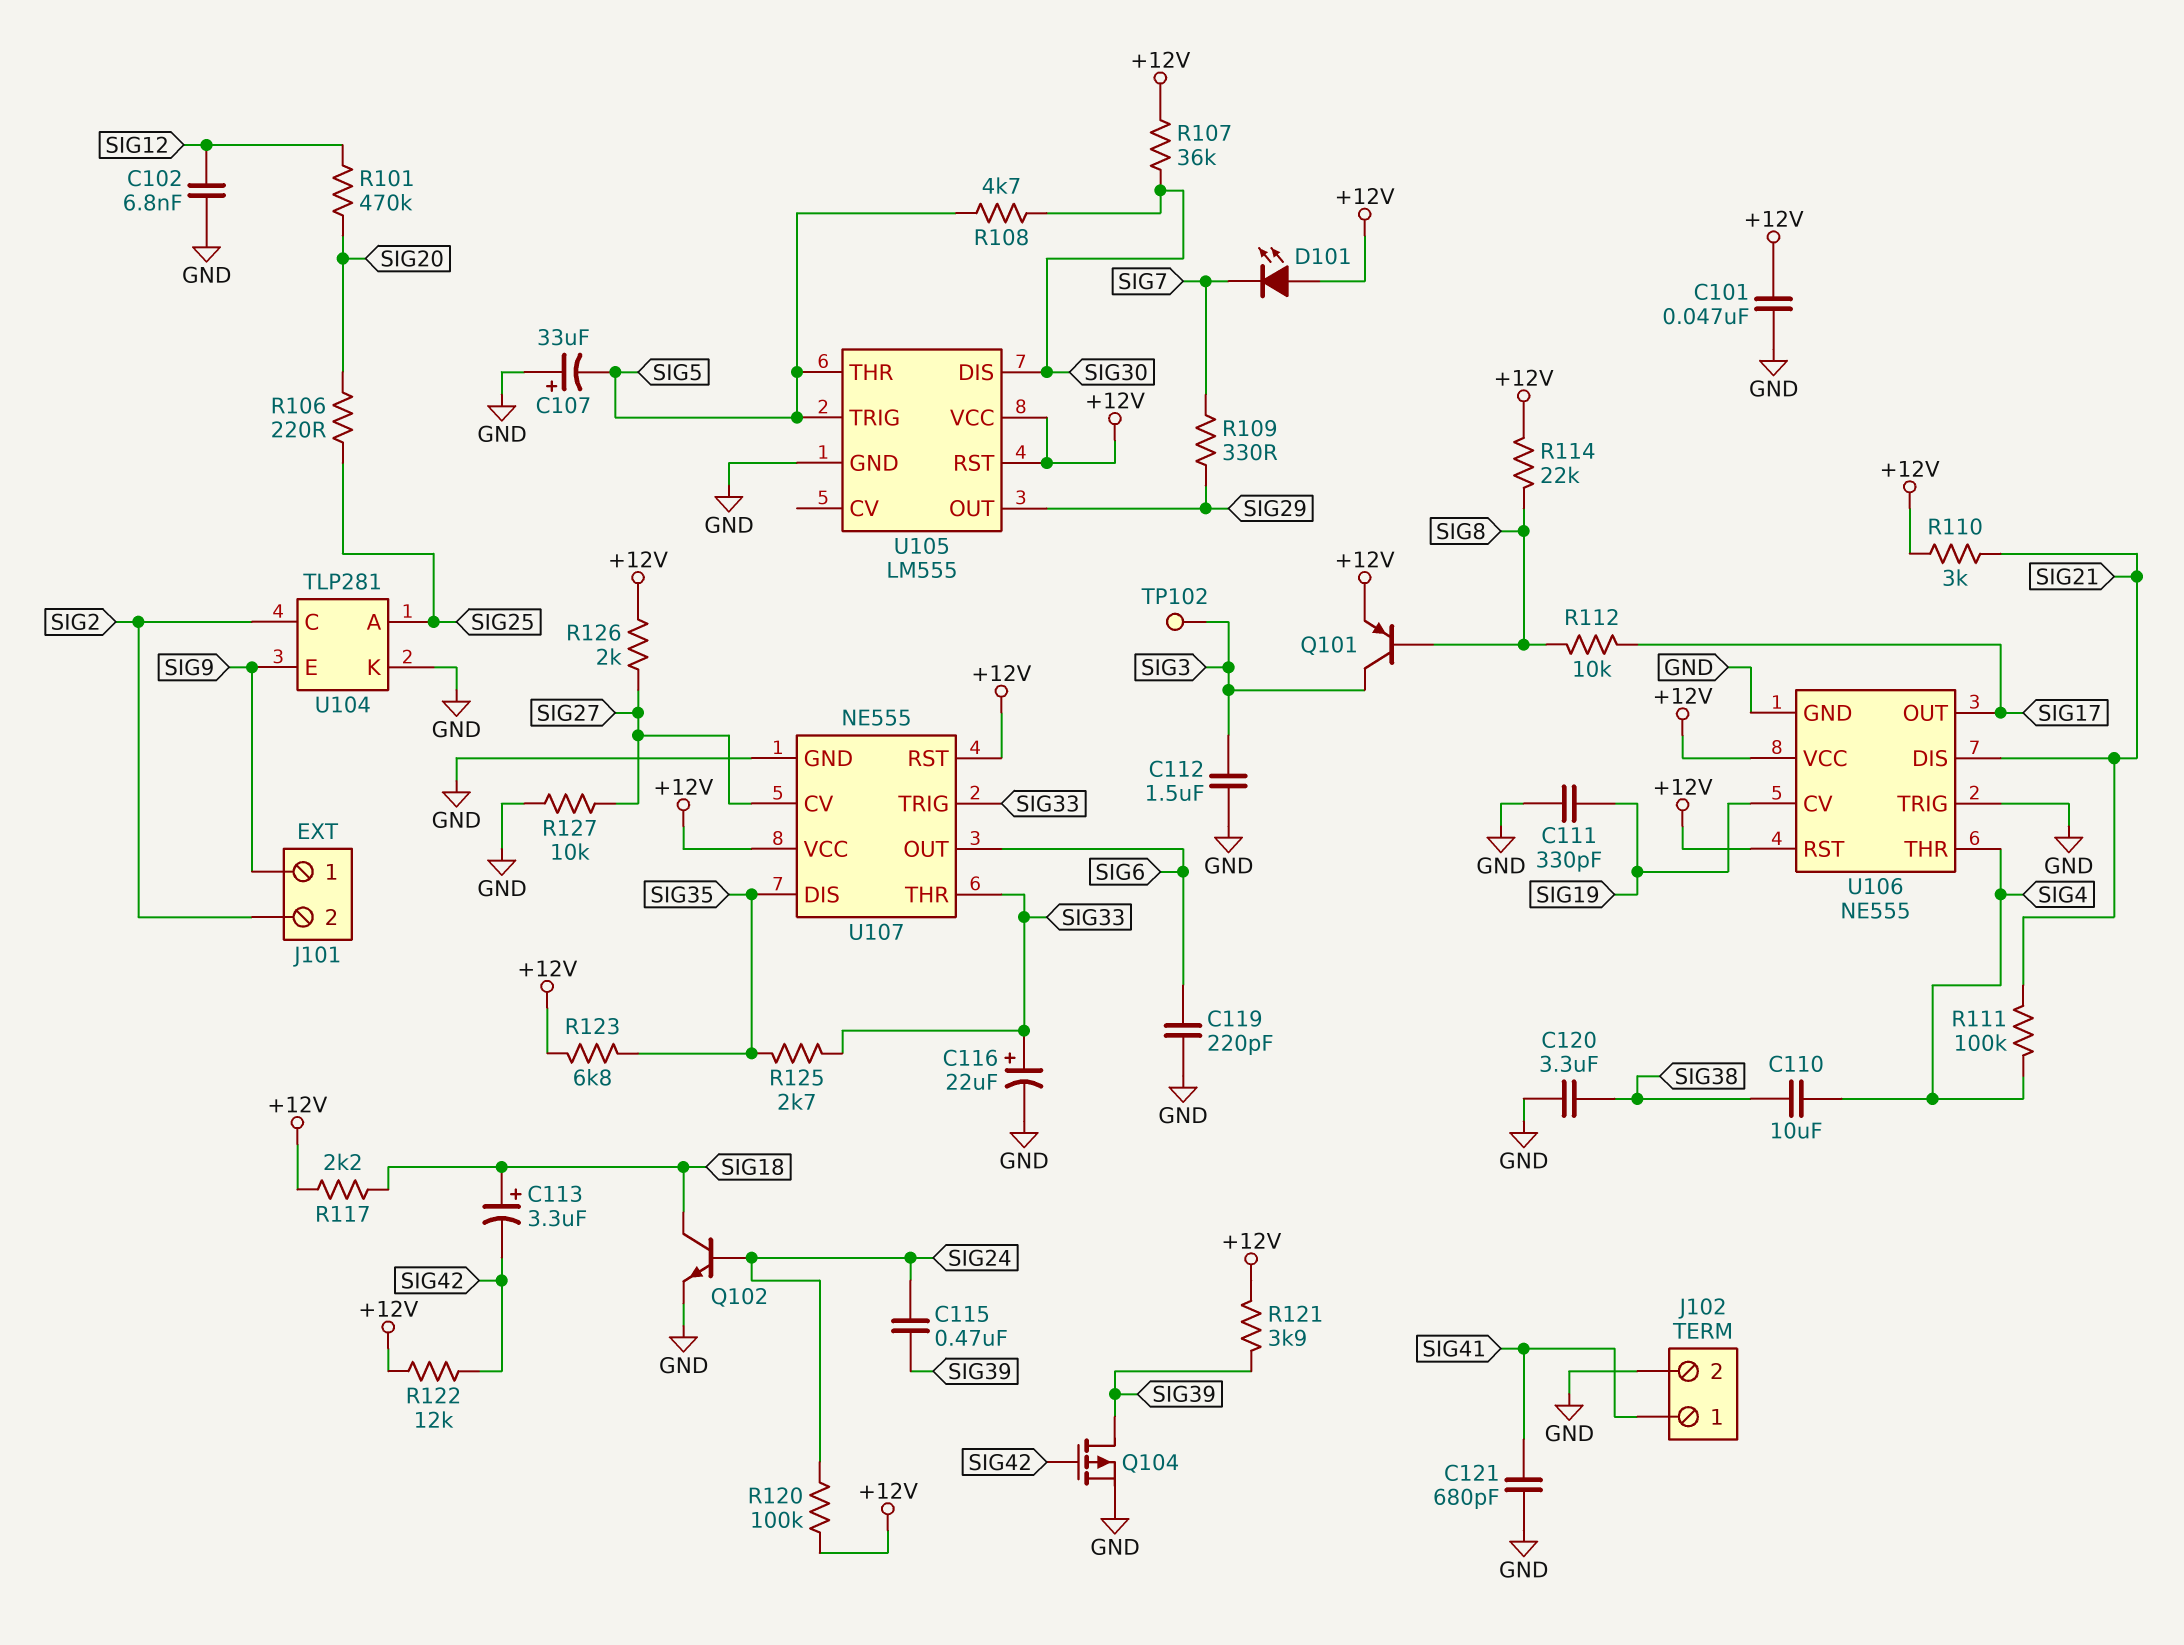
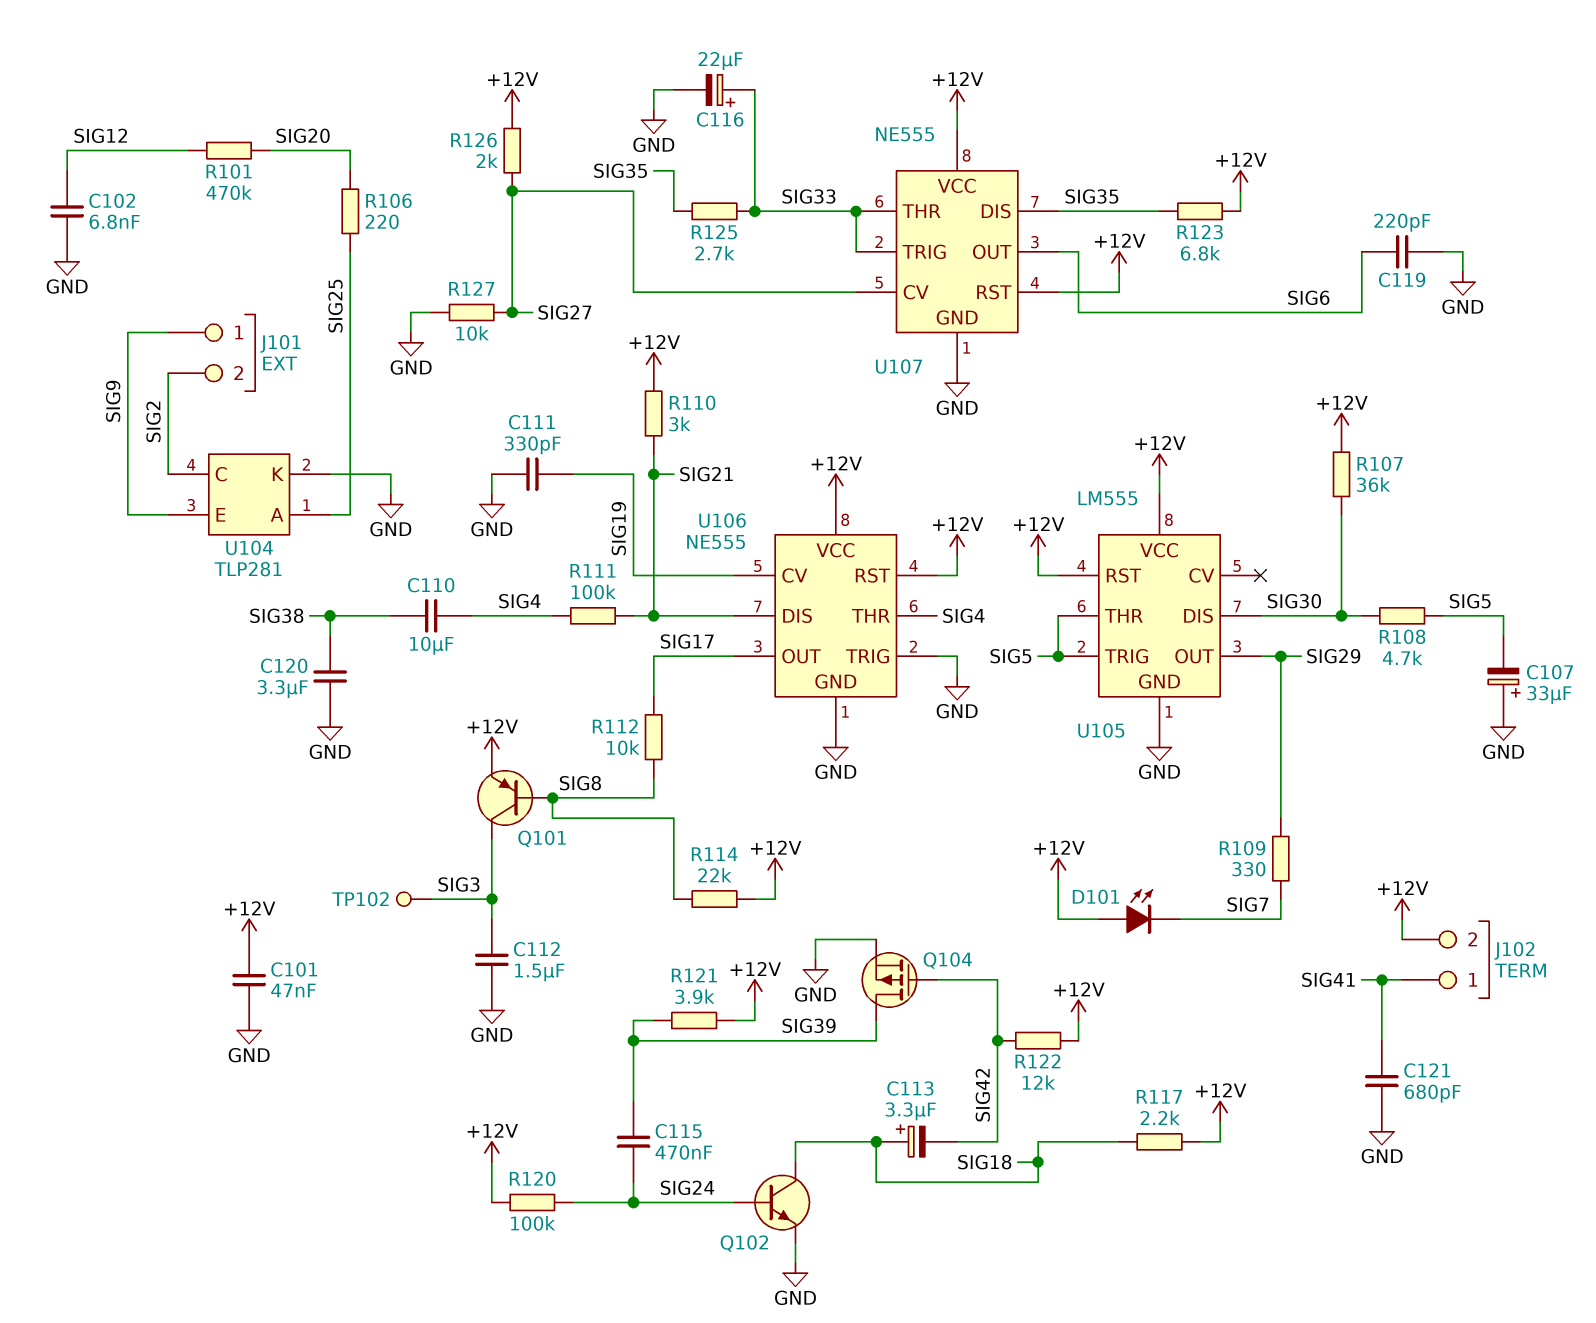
J102 pin 2: GND -> +12V

